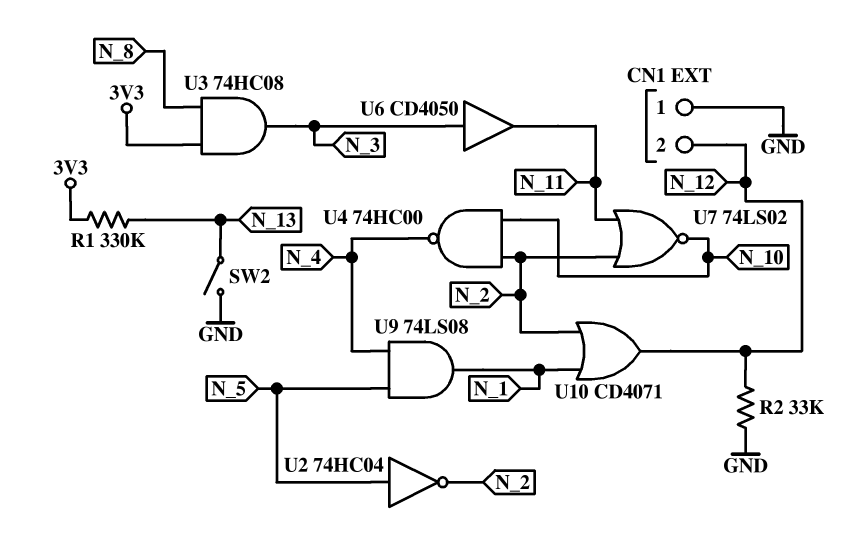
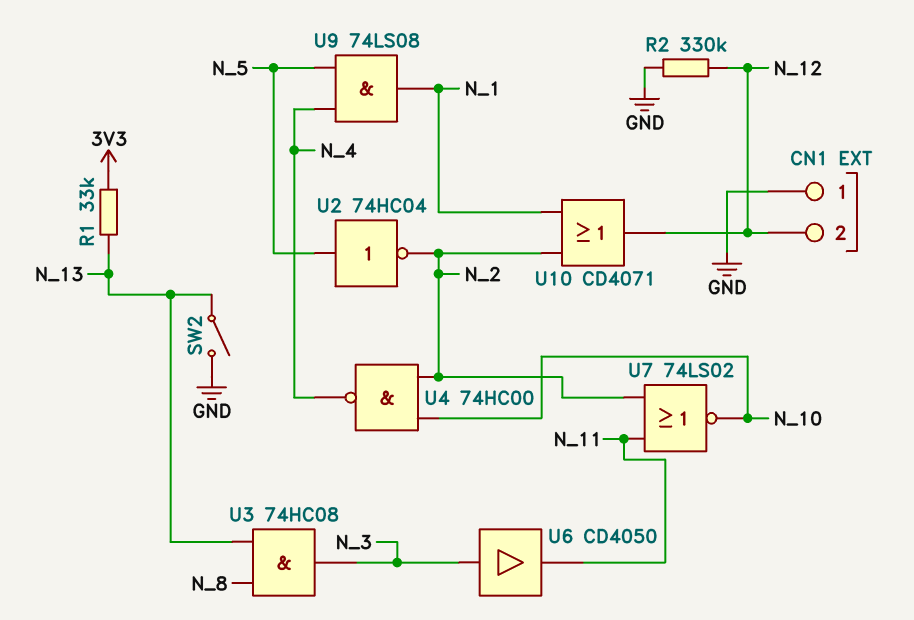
R1: 330k (3V3, N_13) -> 33k (3V3, N_13)
R2: 33k (GND, N_12) -> 330k (GND, N_12)
U3: AND 74HC08 (in 3V3, in N_8, out N_3) -> AND 74HC08 (in N_8, in N_13, out N_3)

